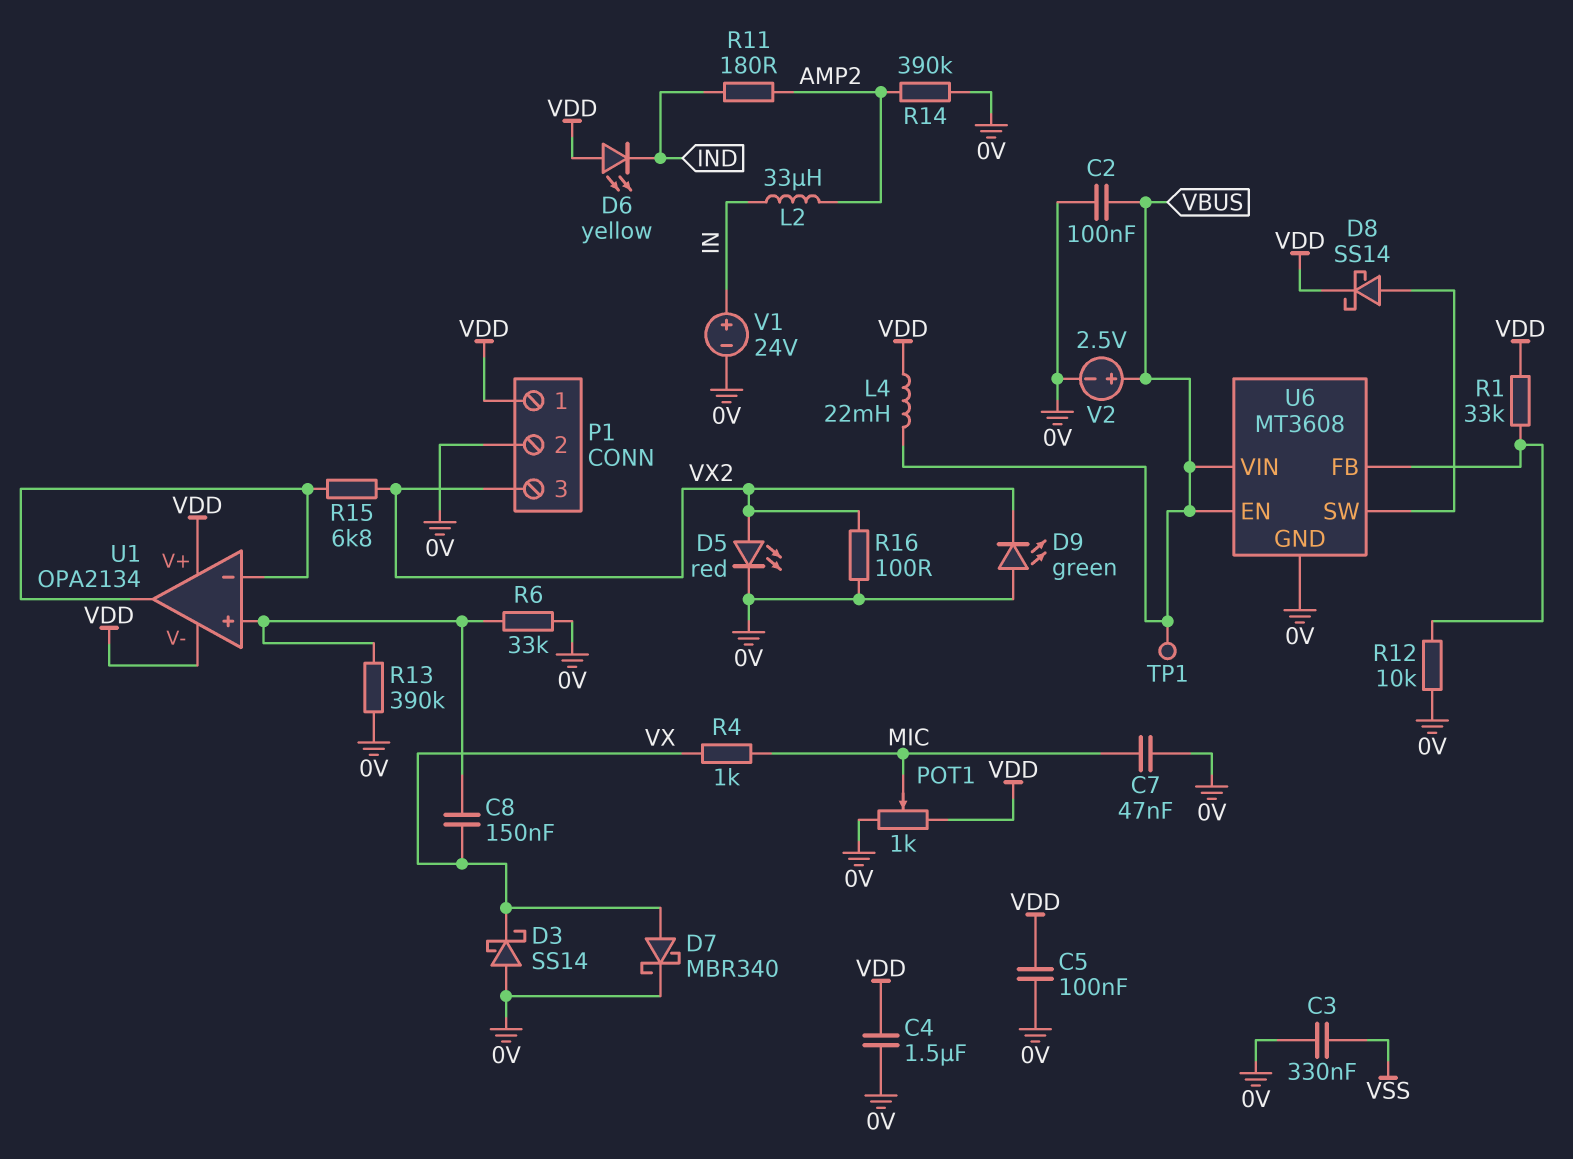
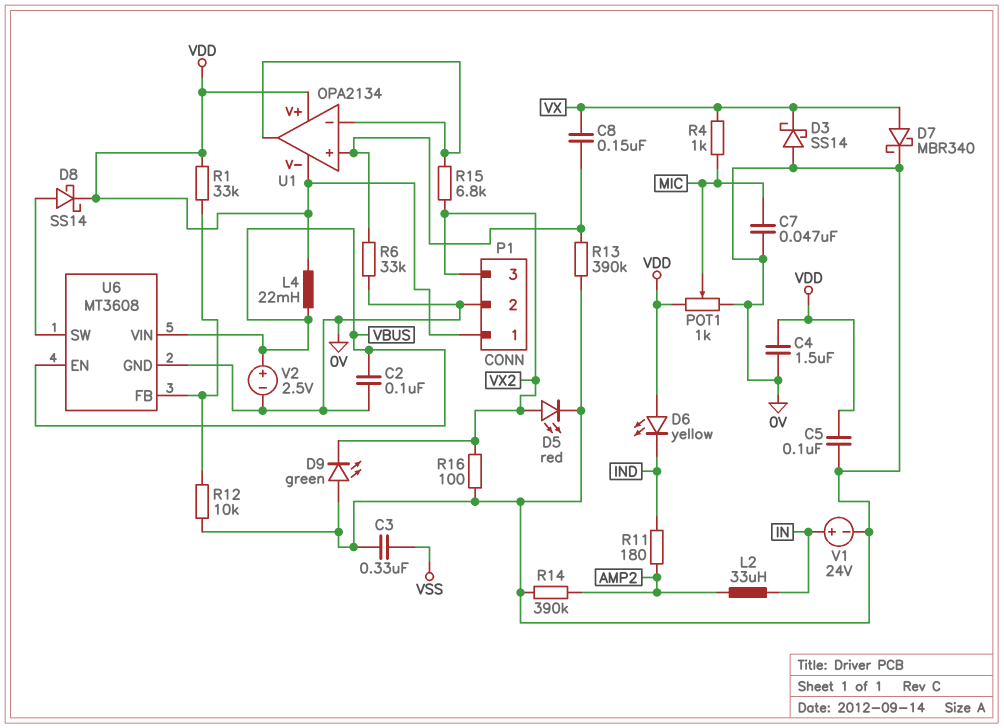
TP1: test point (VBUS) -> none

